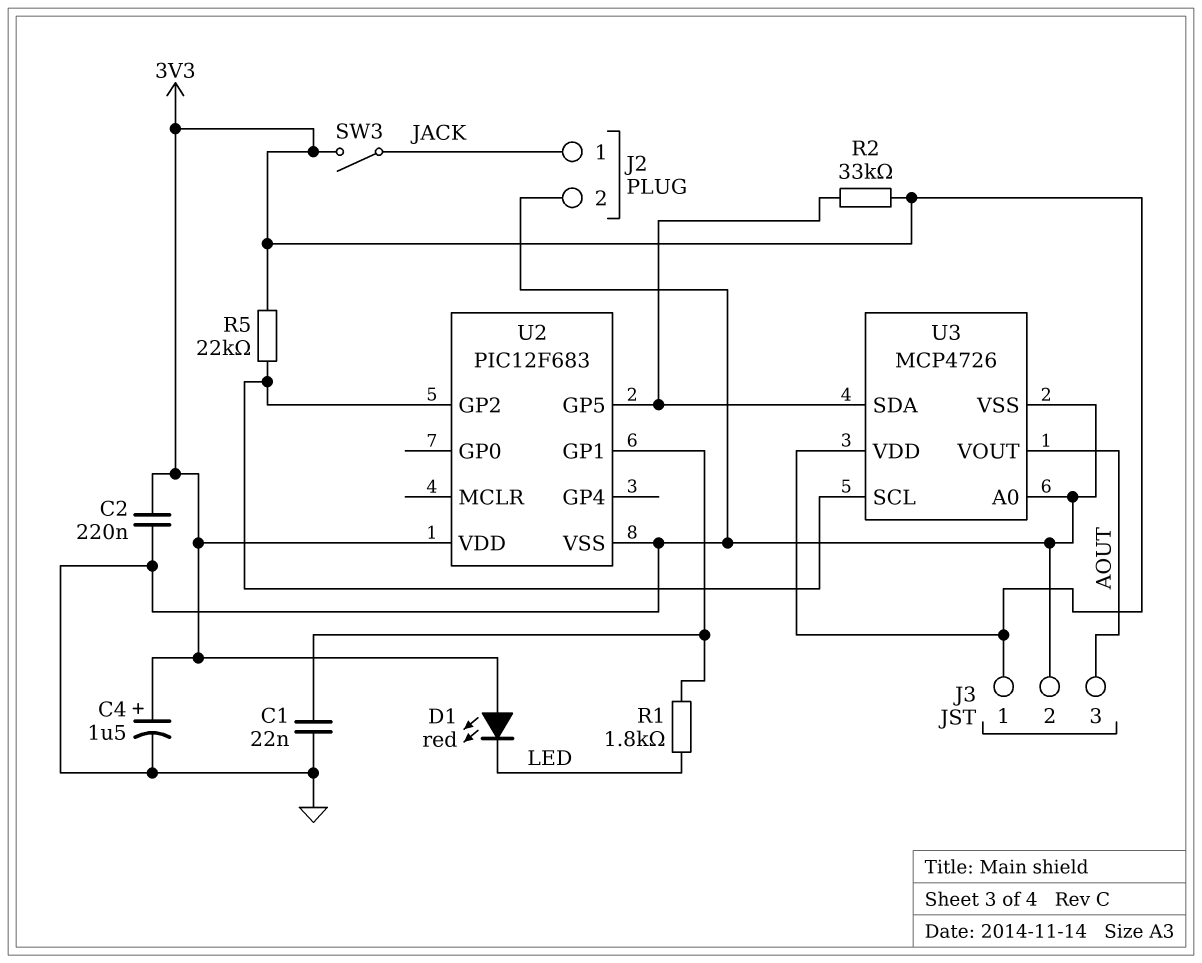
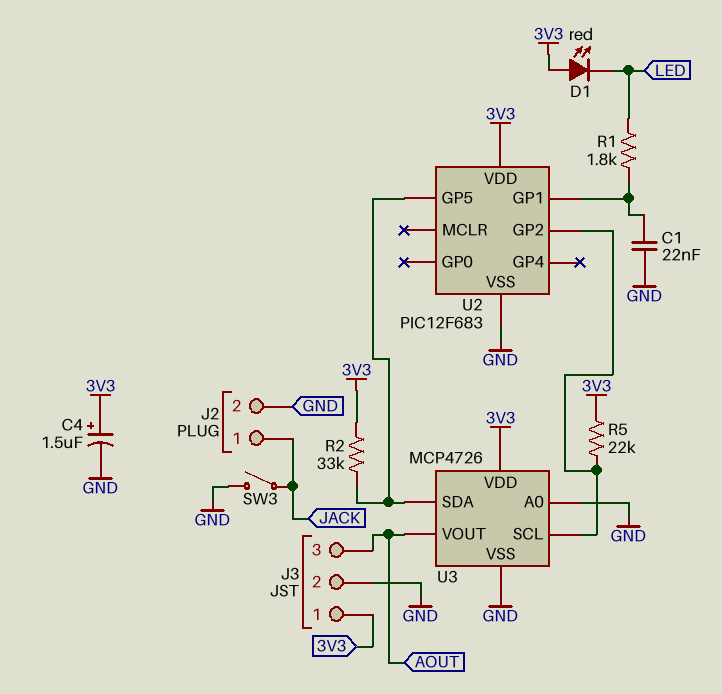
C2: 220nF (3V3, GND) -> none
SW3: switch (3V3, JACK) -> switch (GND, JACK)

